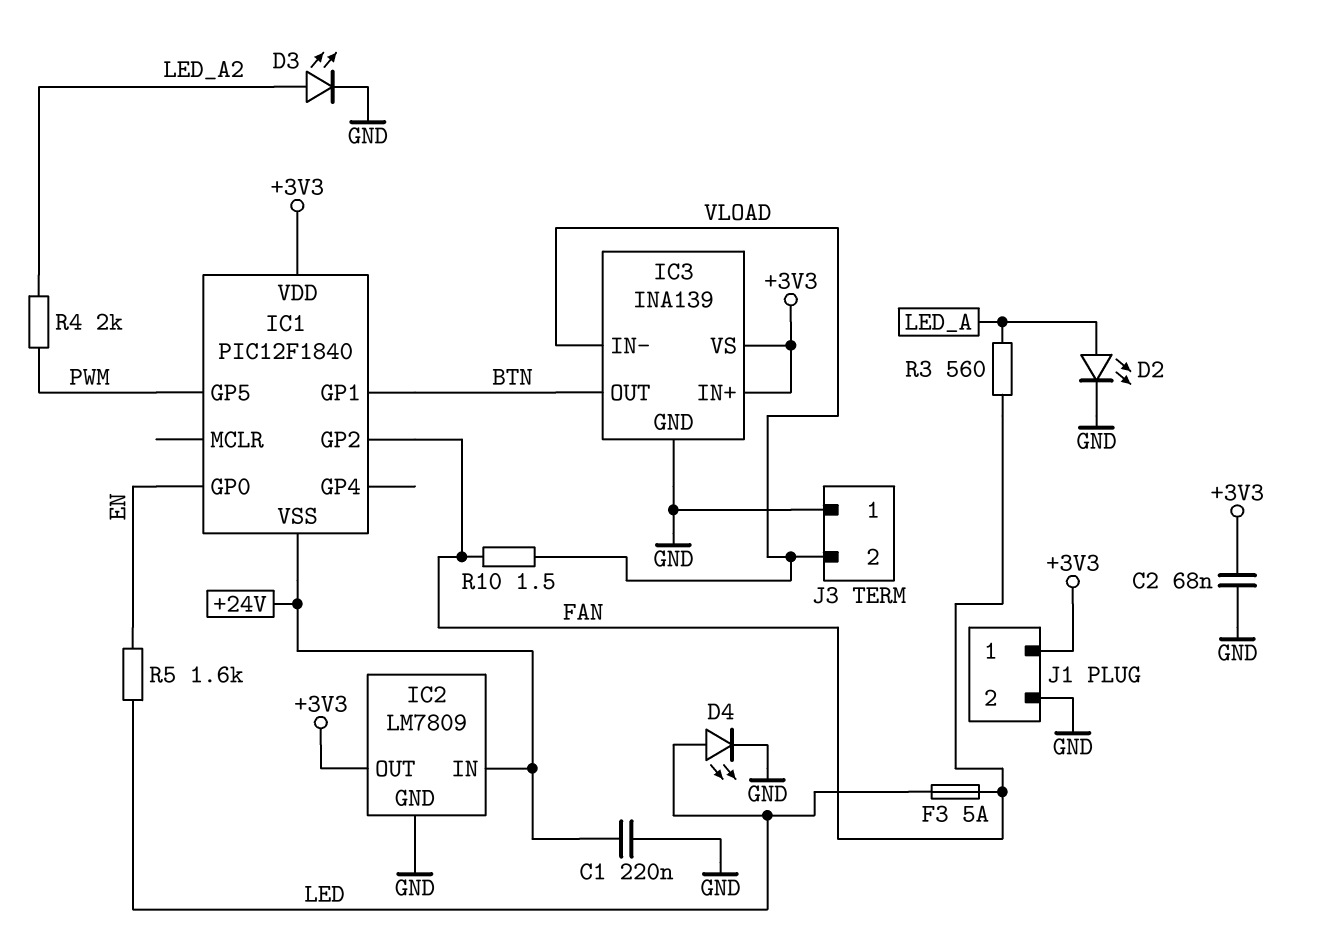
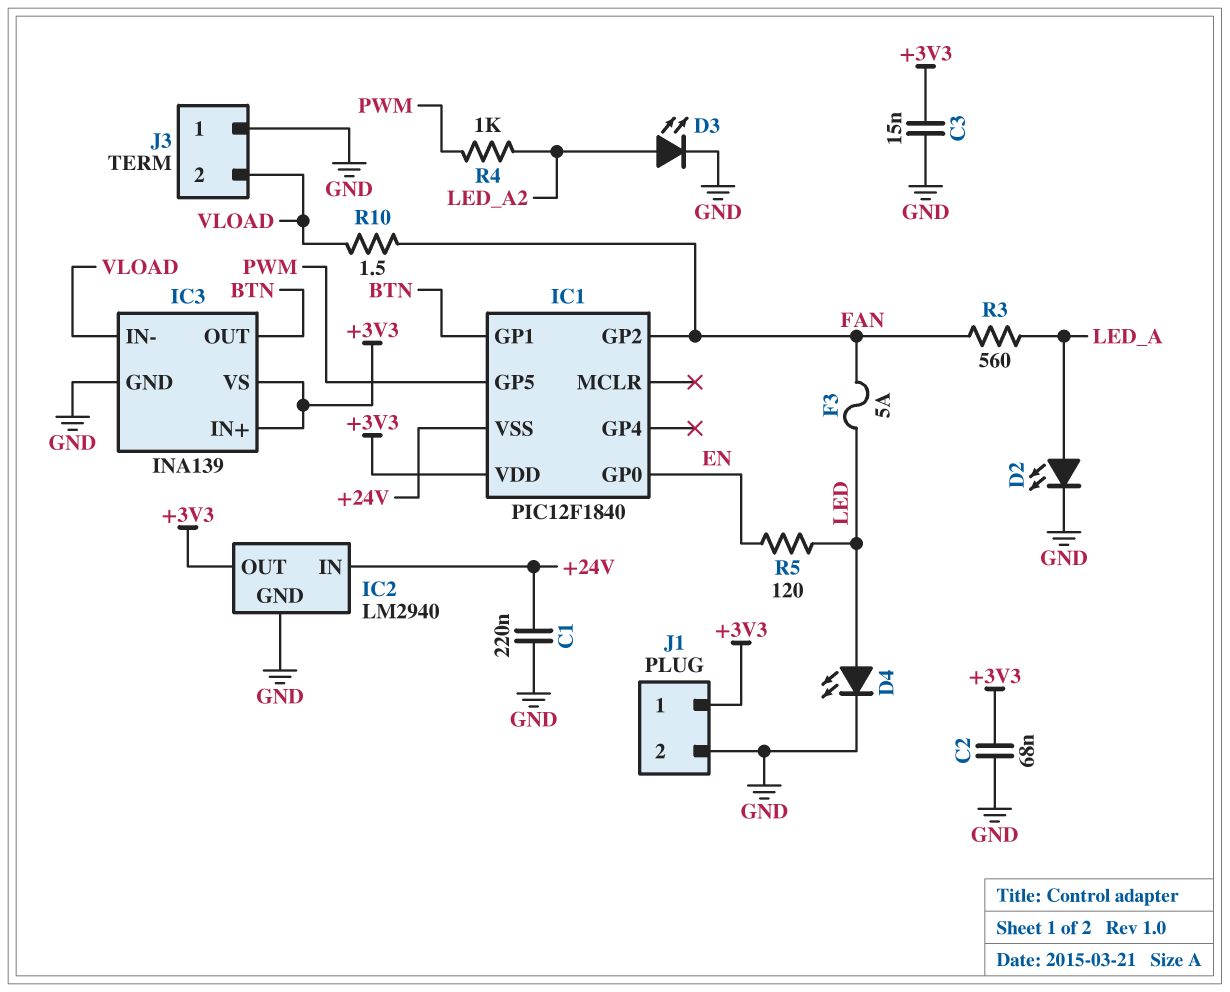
C3: none -> 15nF (+3V3, GND)
IC2: LM7809 -> LM2940
R4: 2k (LED_A2, PWM) -> 1k (LED_A2, PWM)
R5: 1.6k (EN, LED) -> 120 (EN, LED)

